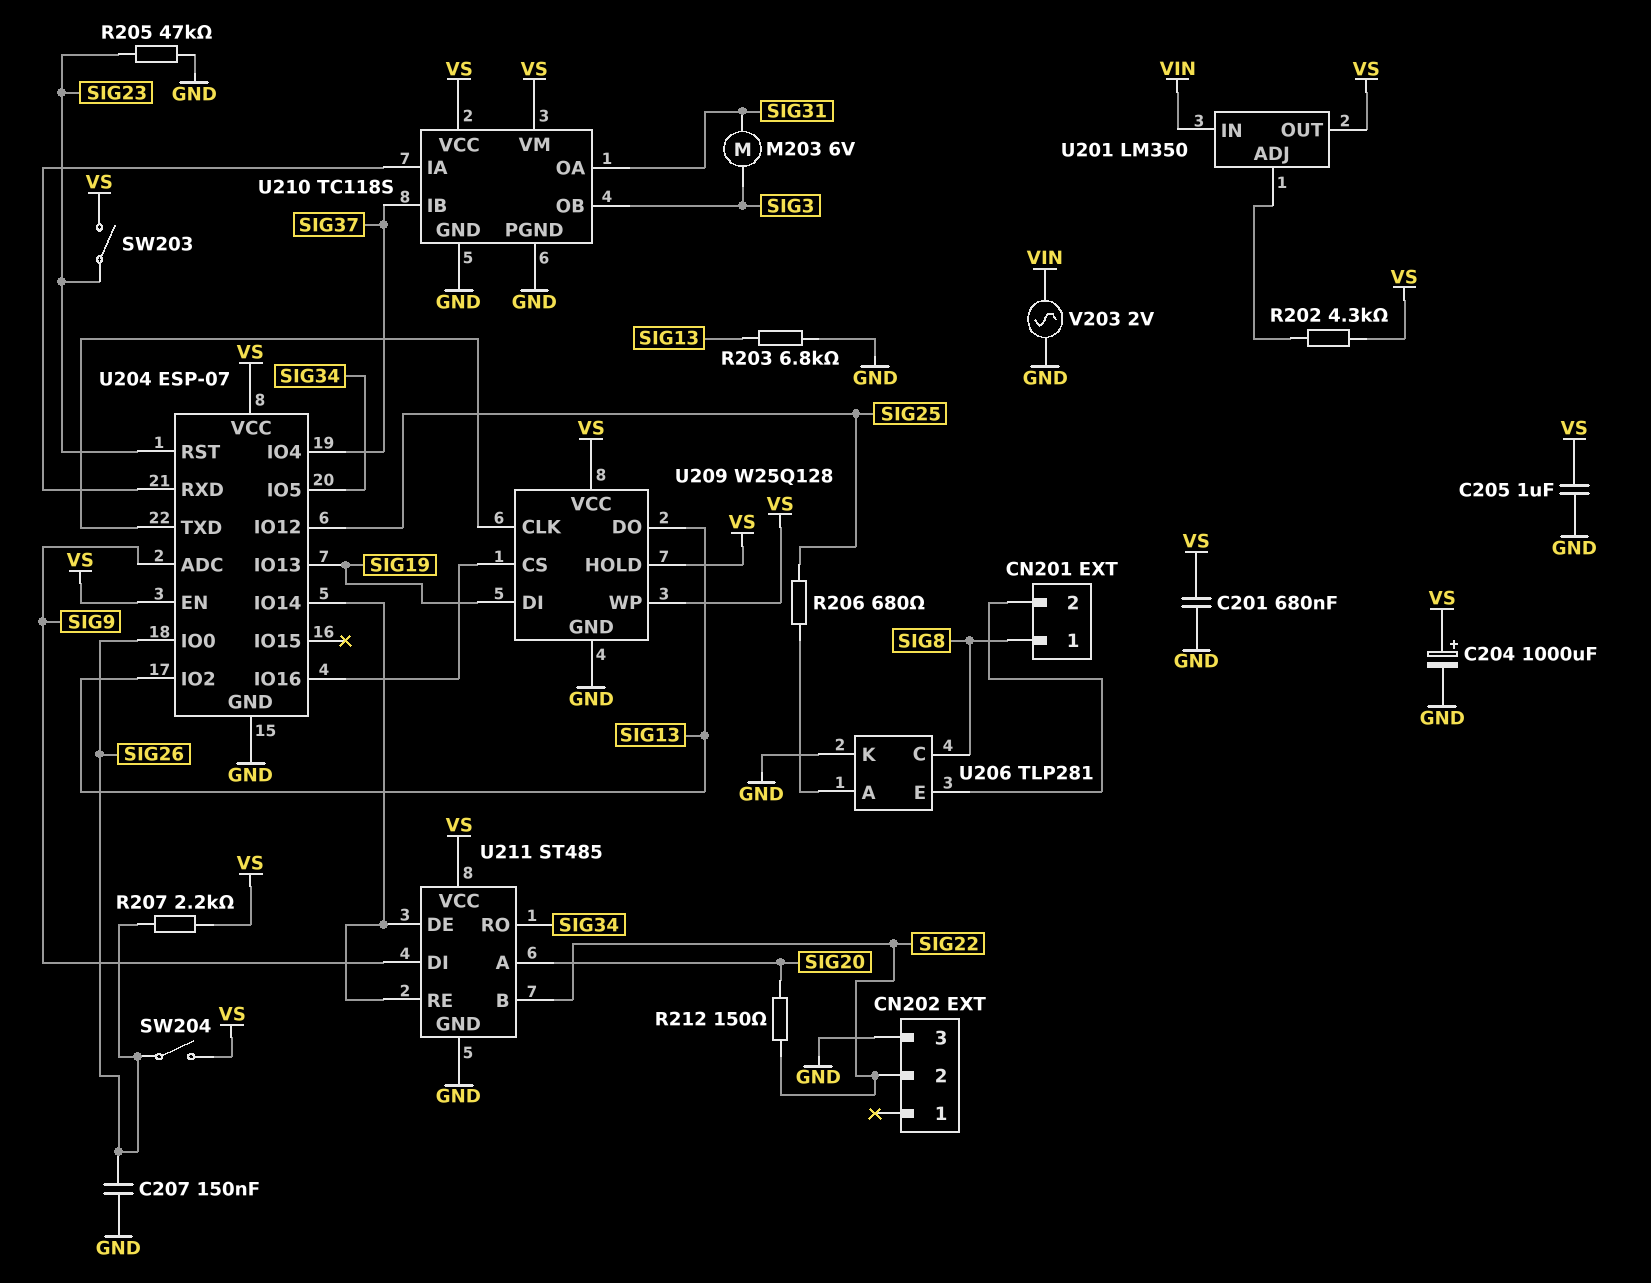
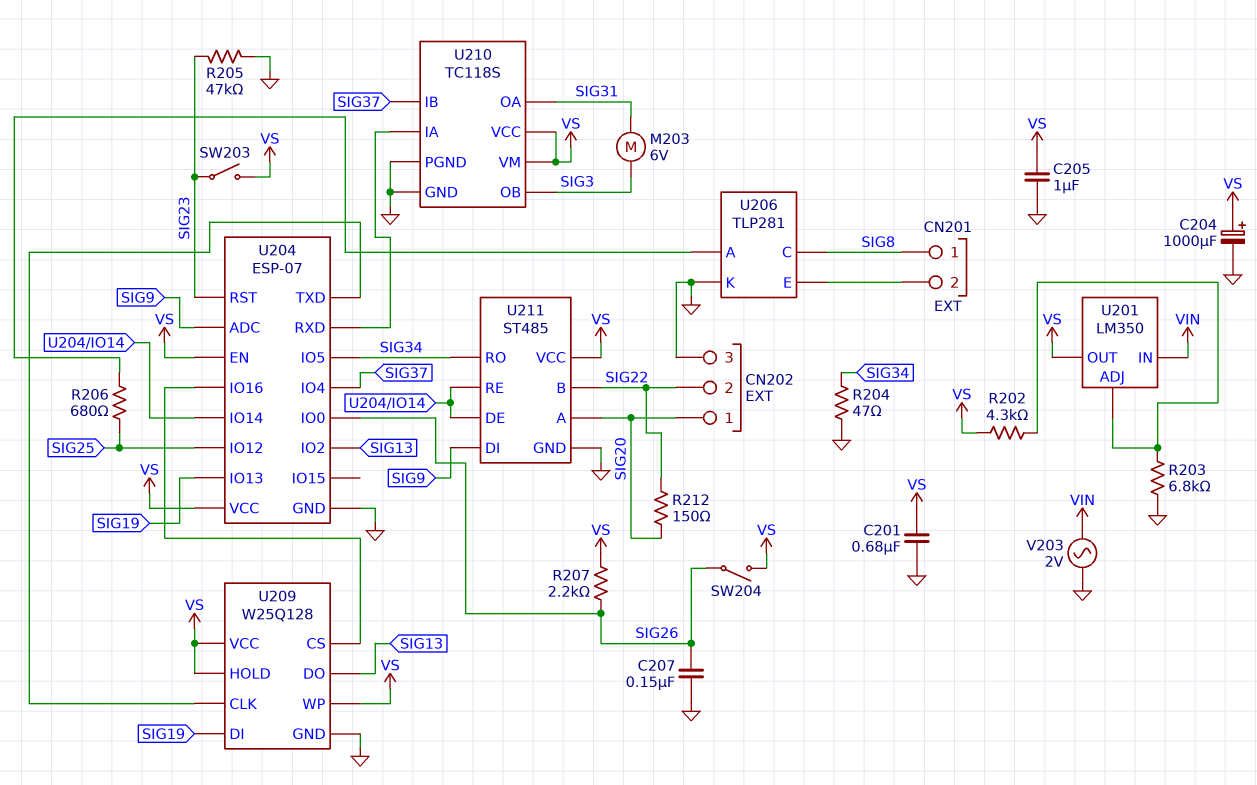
CN202 pin 1: none -> SIG20
R203: 6.8k (GND, SIG13) -> 6.8k (GND, U201/ADJ)
R204: none -> 47 (GND, SIG34)

